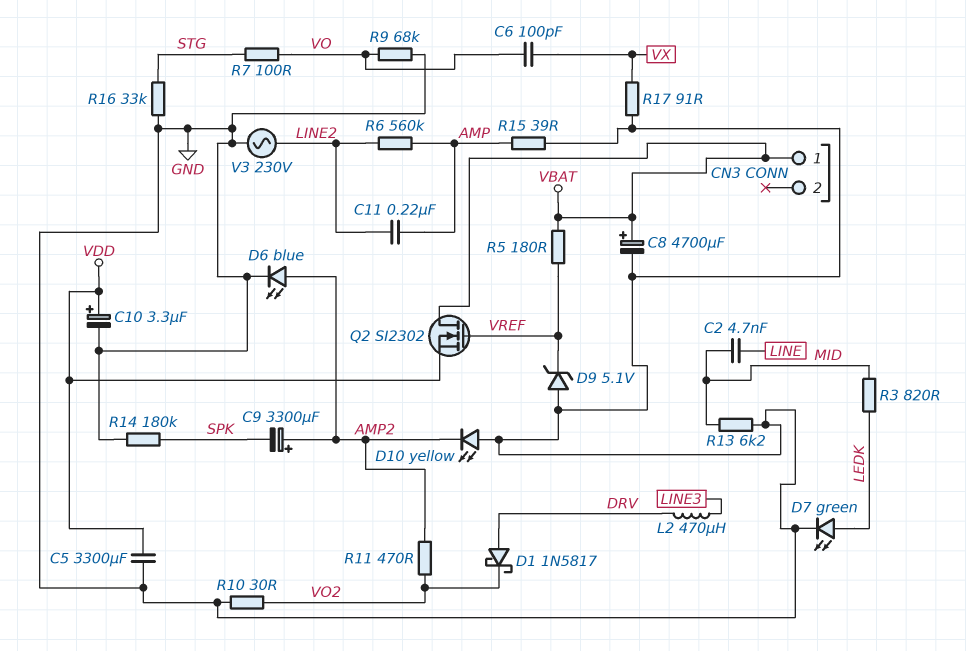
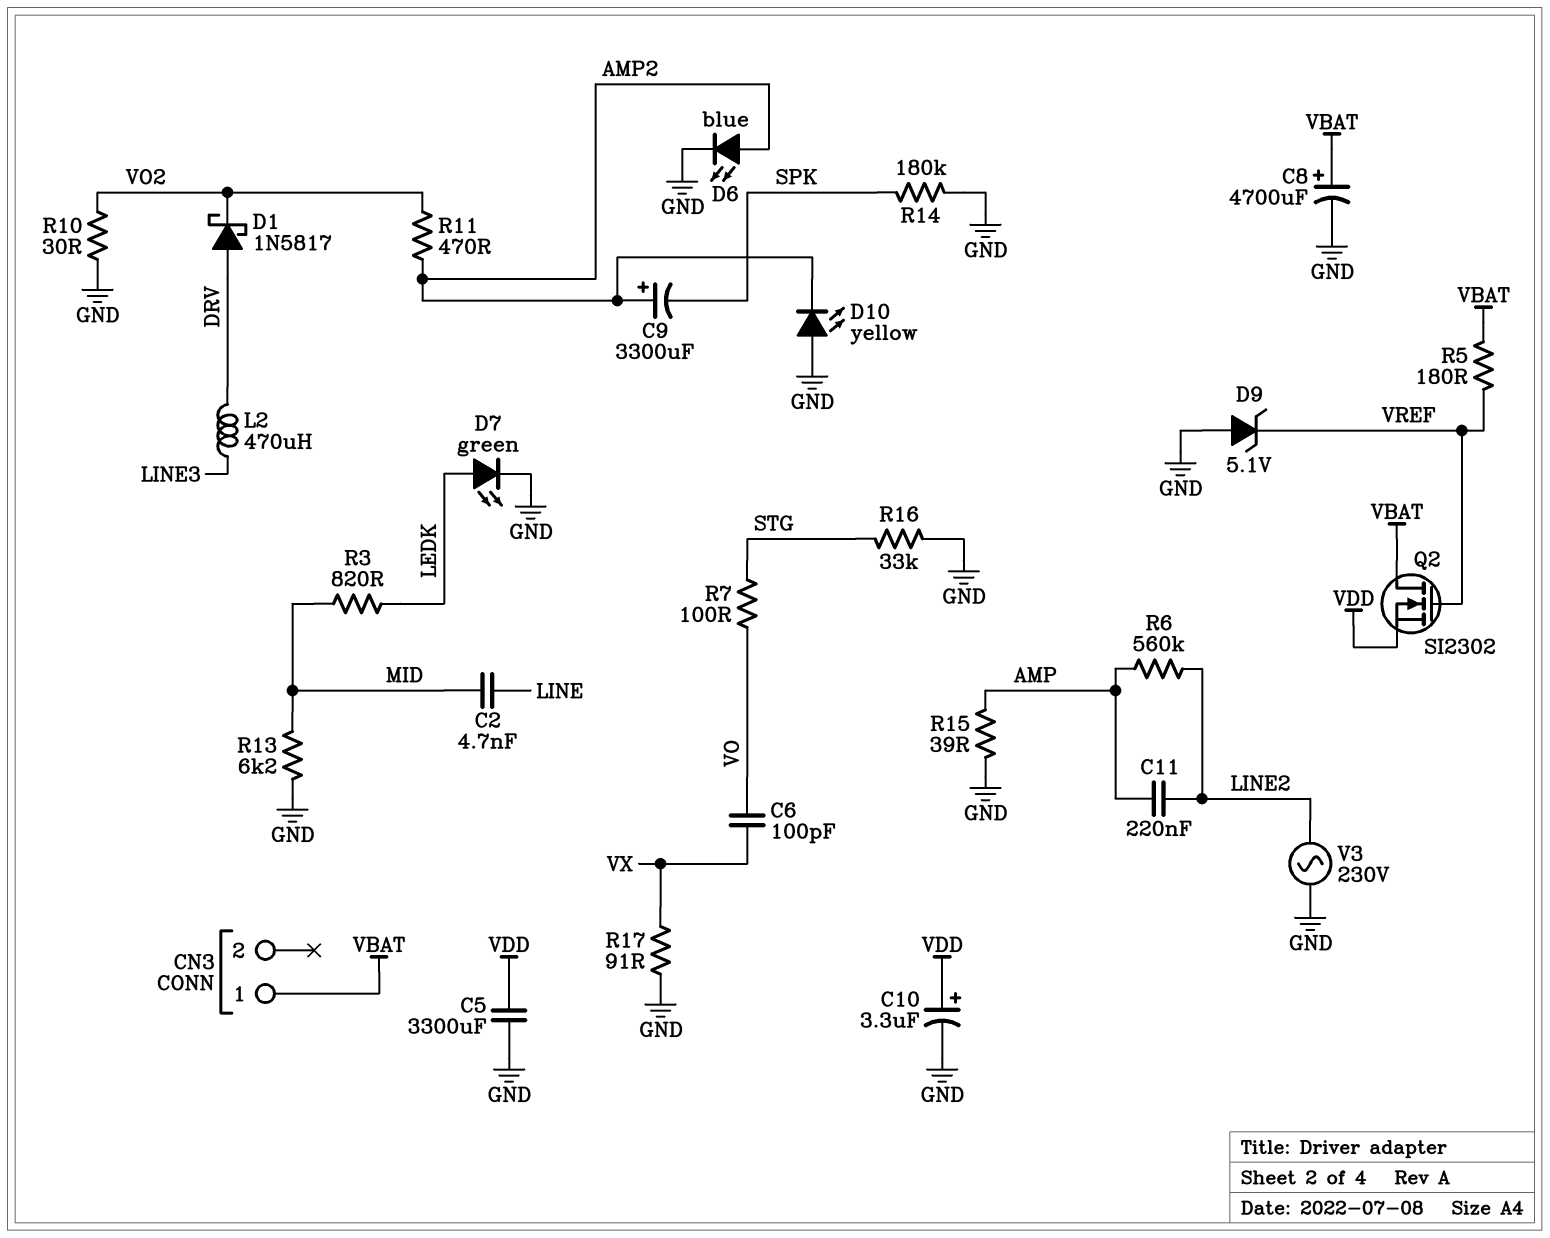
R9: 68k (GND, VO) -> none

